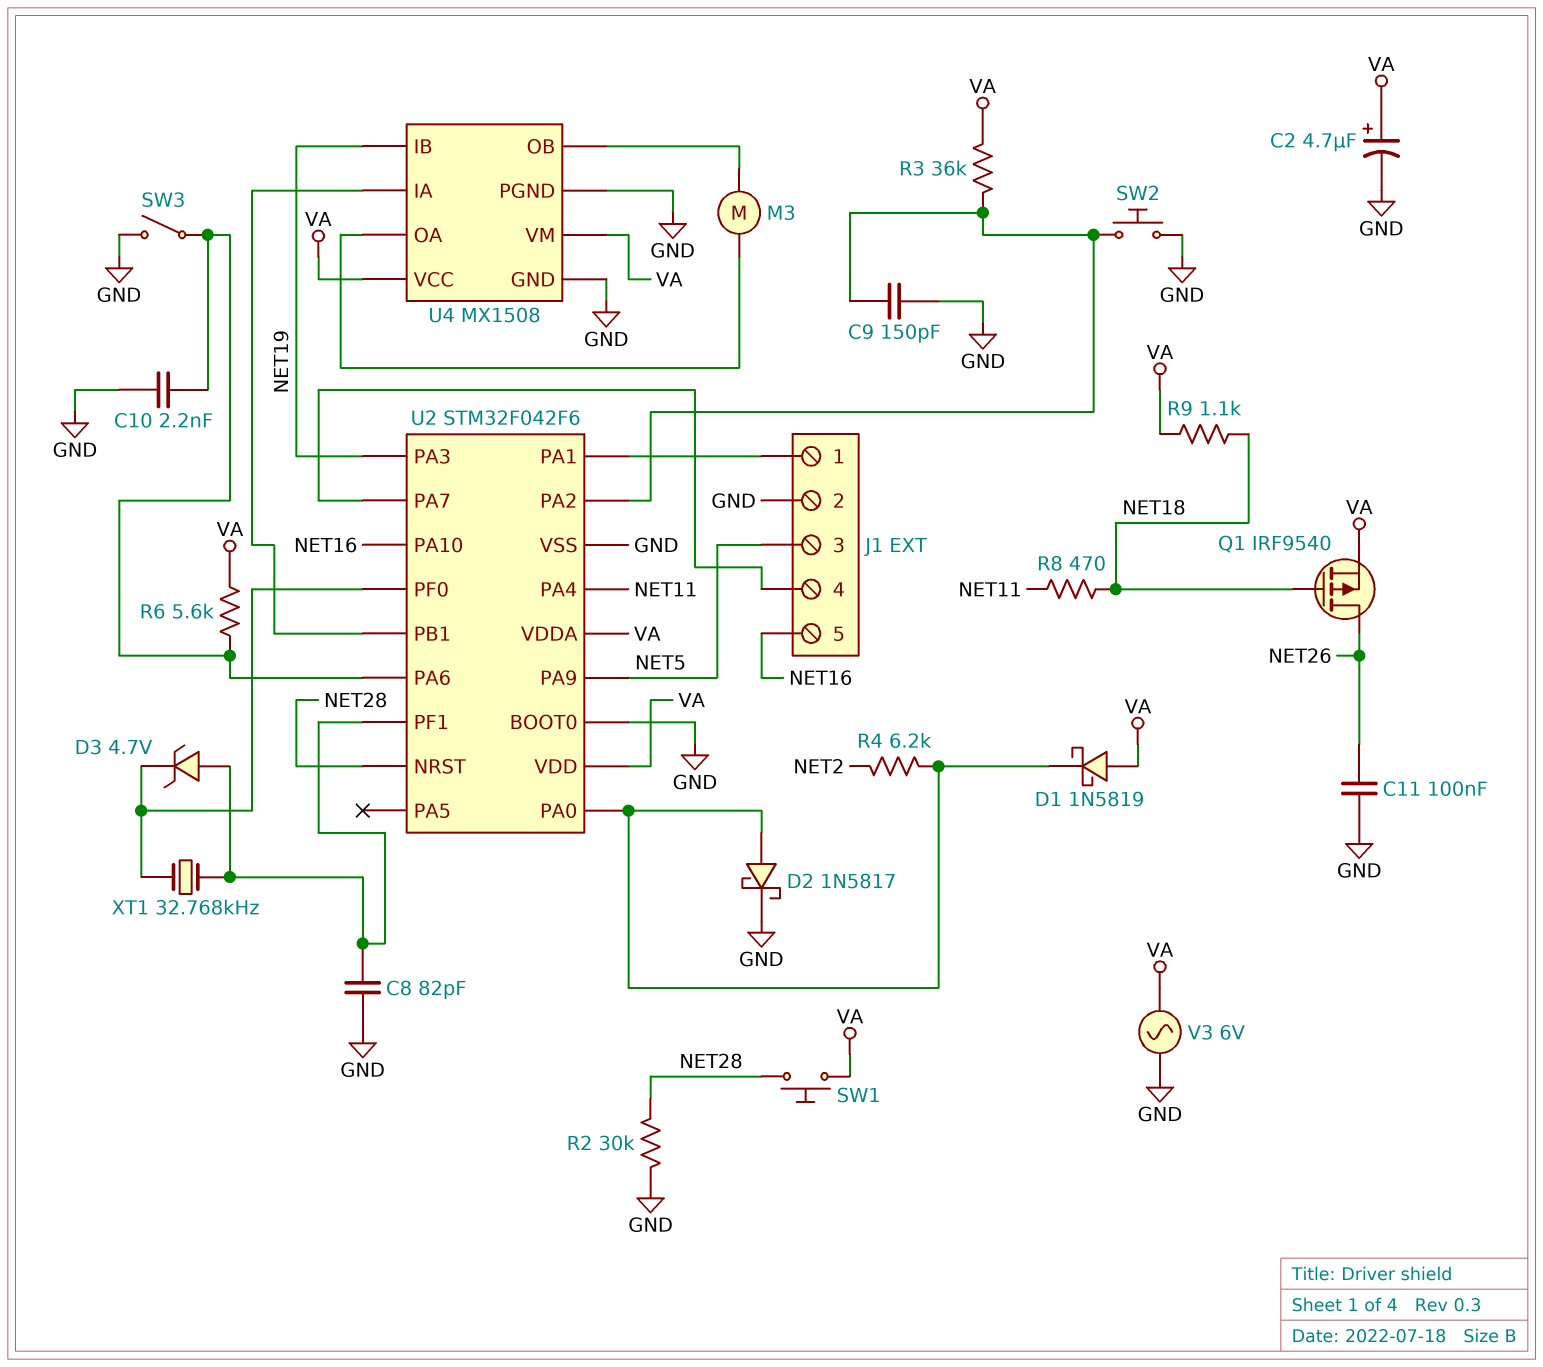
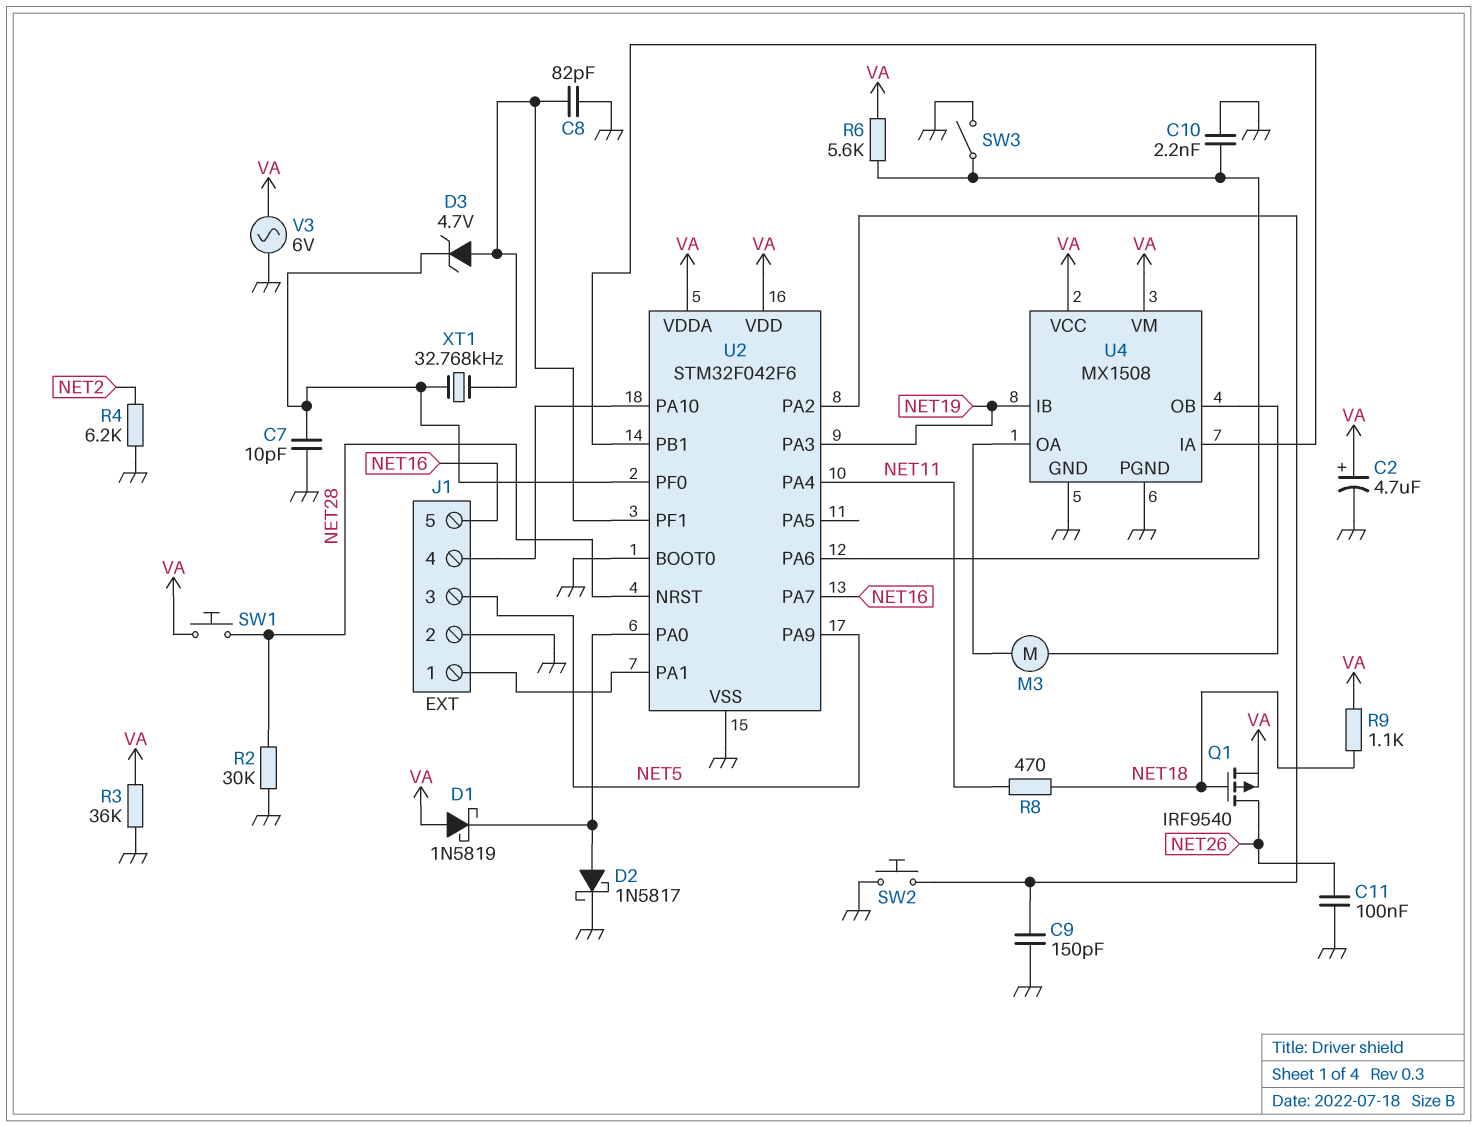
C7: none -> 10pF (GND, U2/PF0)
R3: 36k (U2/PA2, VA) -> 36k (GND, VA)
R4: 6.2k (NET2, U2/PA0) -> 6.2k (GND, NET2)
U2 pin PA7: J1/4 -> NET16
U2 pin PA10: NET16 -> J1/4

